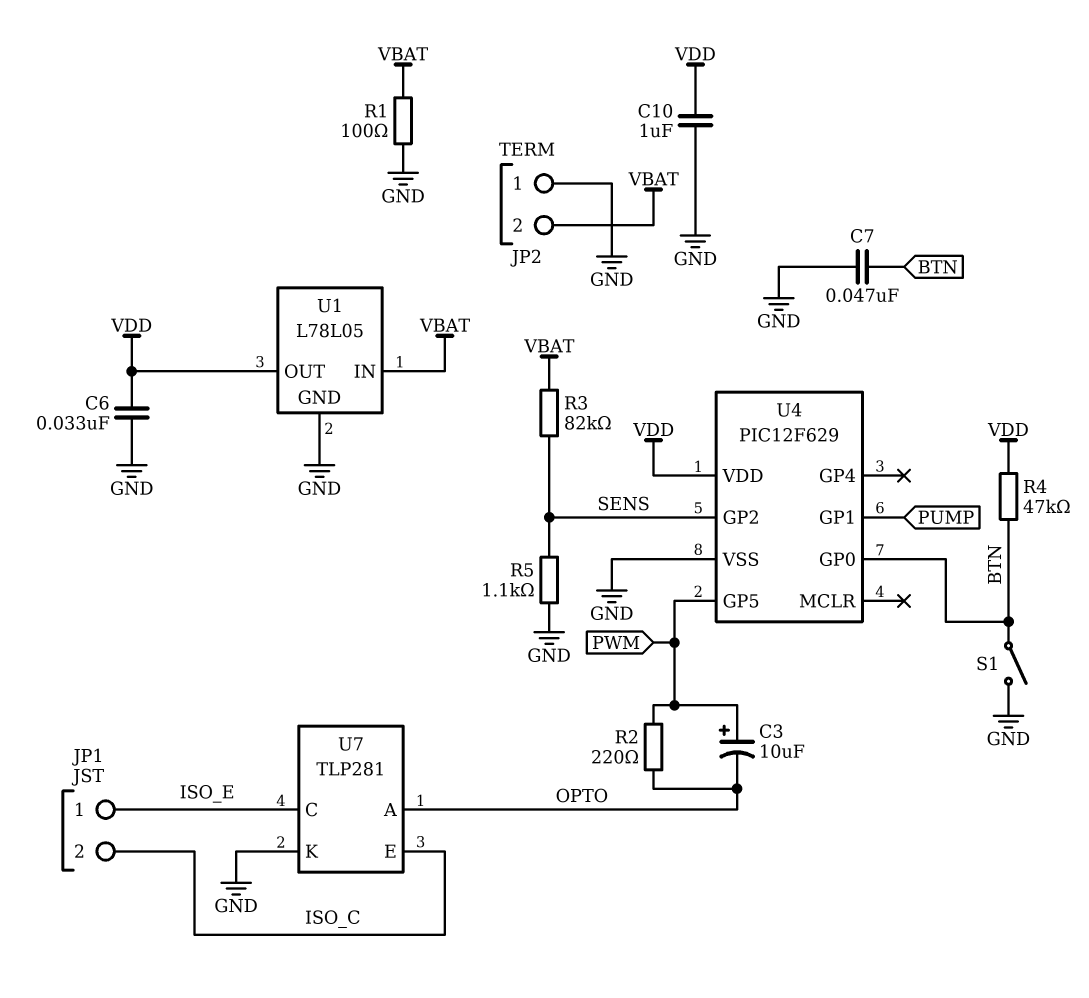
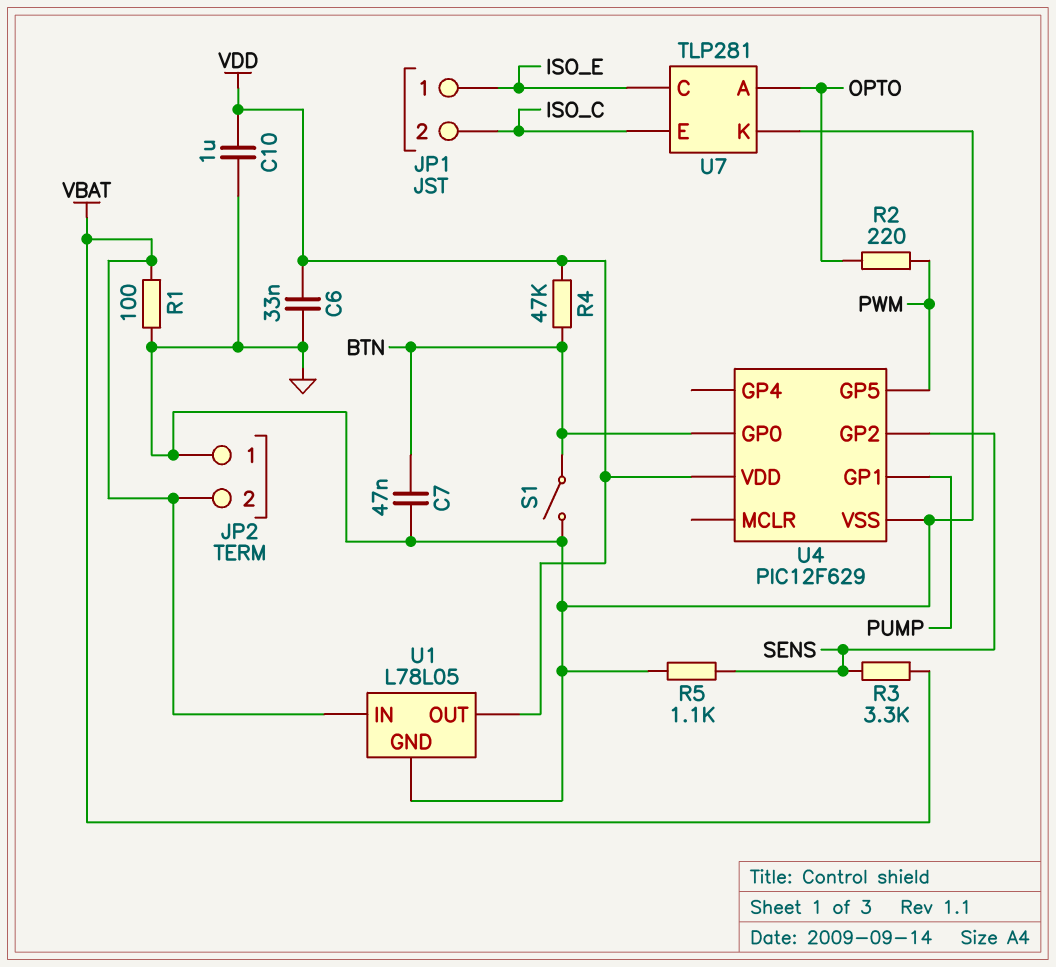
C3: 10uF (plus PWM, minus OPTO) -> none
R3: 82k (SENS, VBAT) -> 3.3k (SENS, VBAT)

